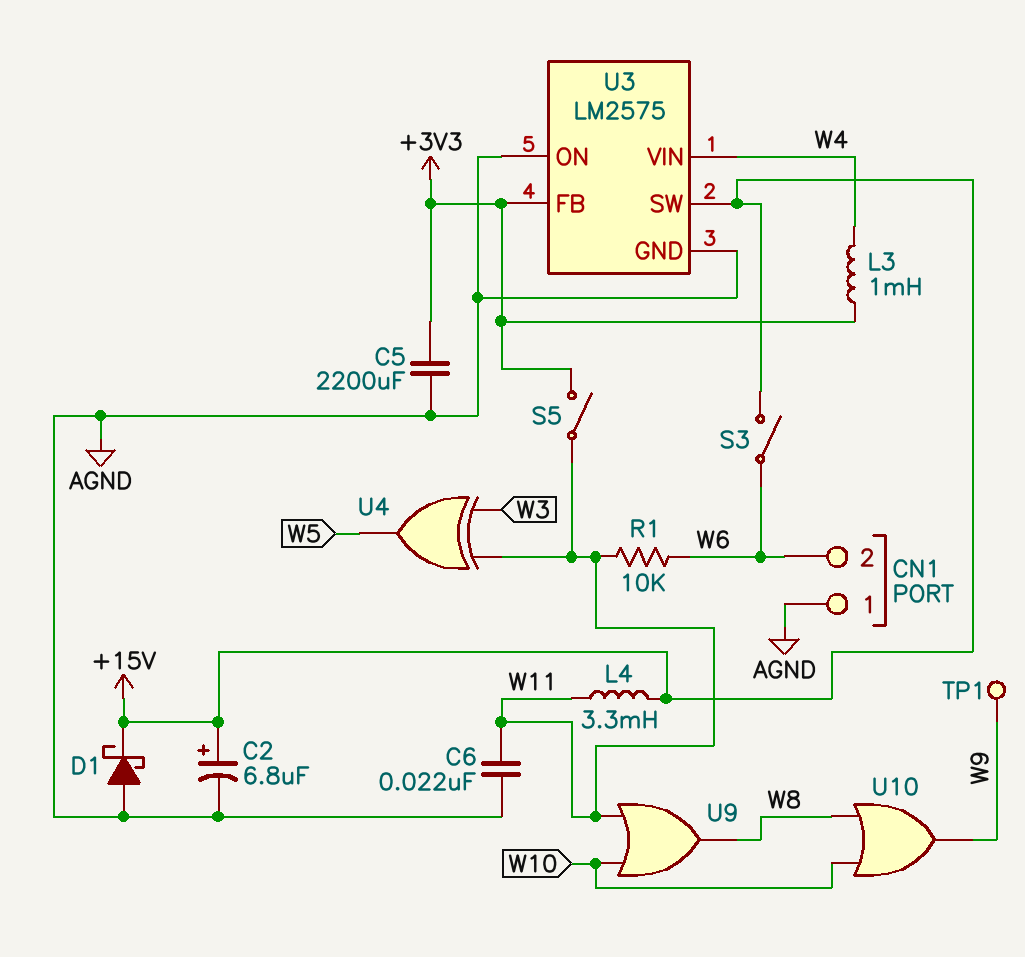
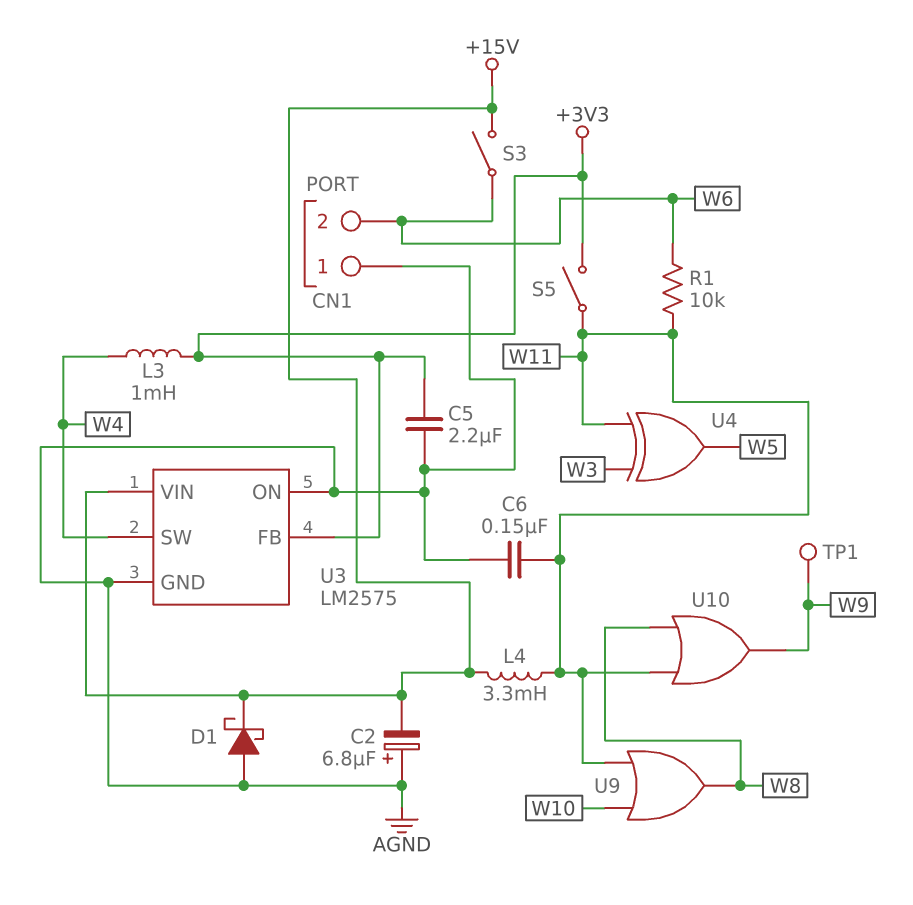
C2: 6.8uF (plus +15V, minus AGND) -> 6.8uF (plus AGND, minus +15V)
C5: 2200uF (+3V3, AGND) -> 2.2uF (+3V3, AGND)
C6: 22nF (AGND, W11) -> 150nF (AGND, W11)
U3 pin SW: +15V -> W4
U3 pin VIN: W4 -> +15V
U10: OR (in W8, in W10, out W9) -> OR (in W8, in W11, out W9)

